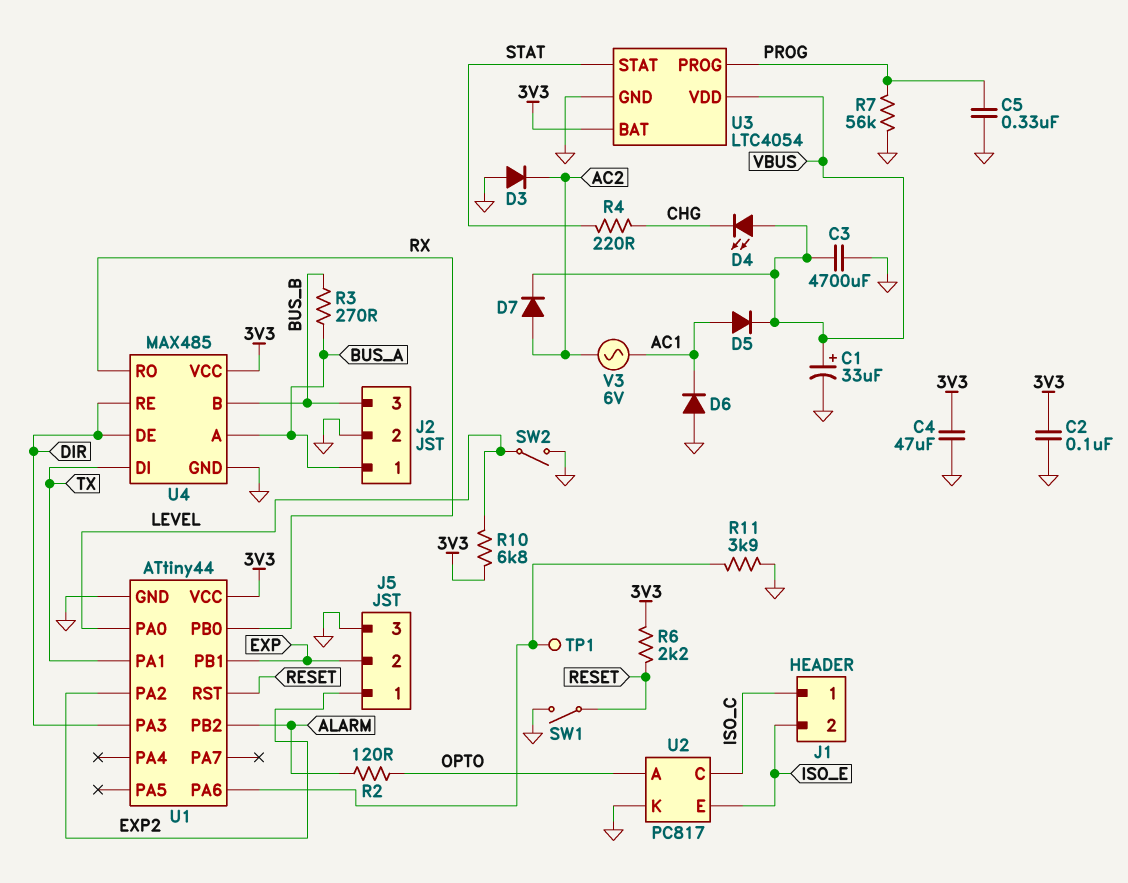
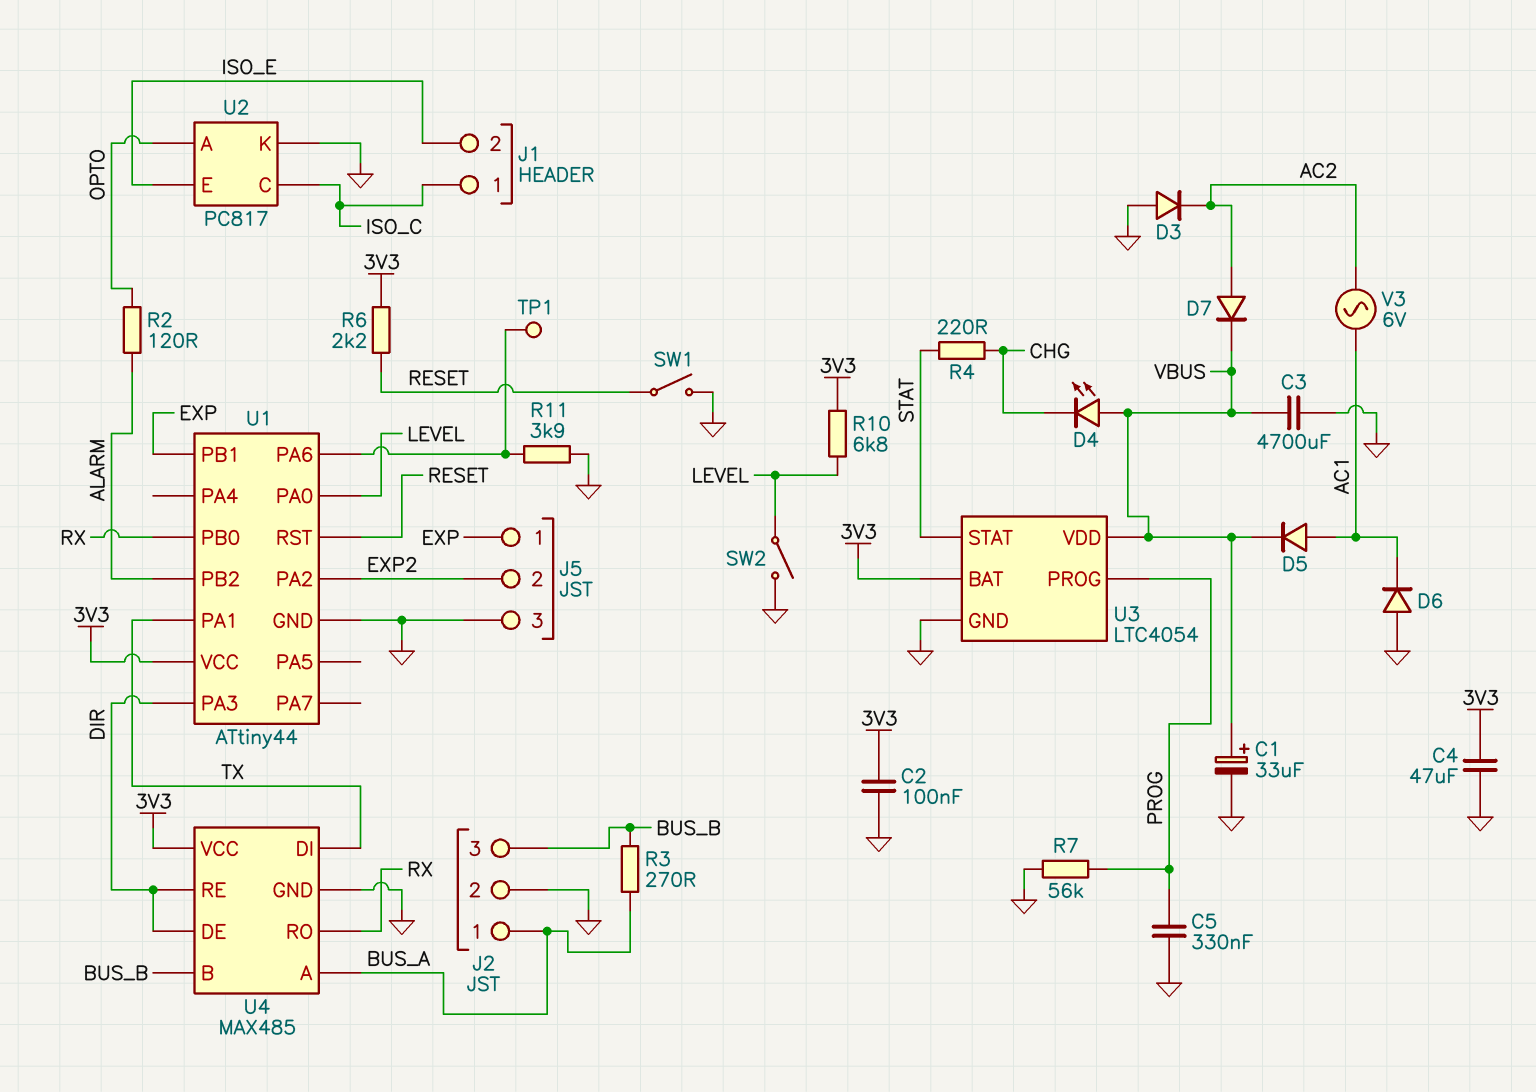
J5 pin 1: EXP2 -> EXP
J5 pin 2: EXP -> EXP2

